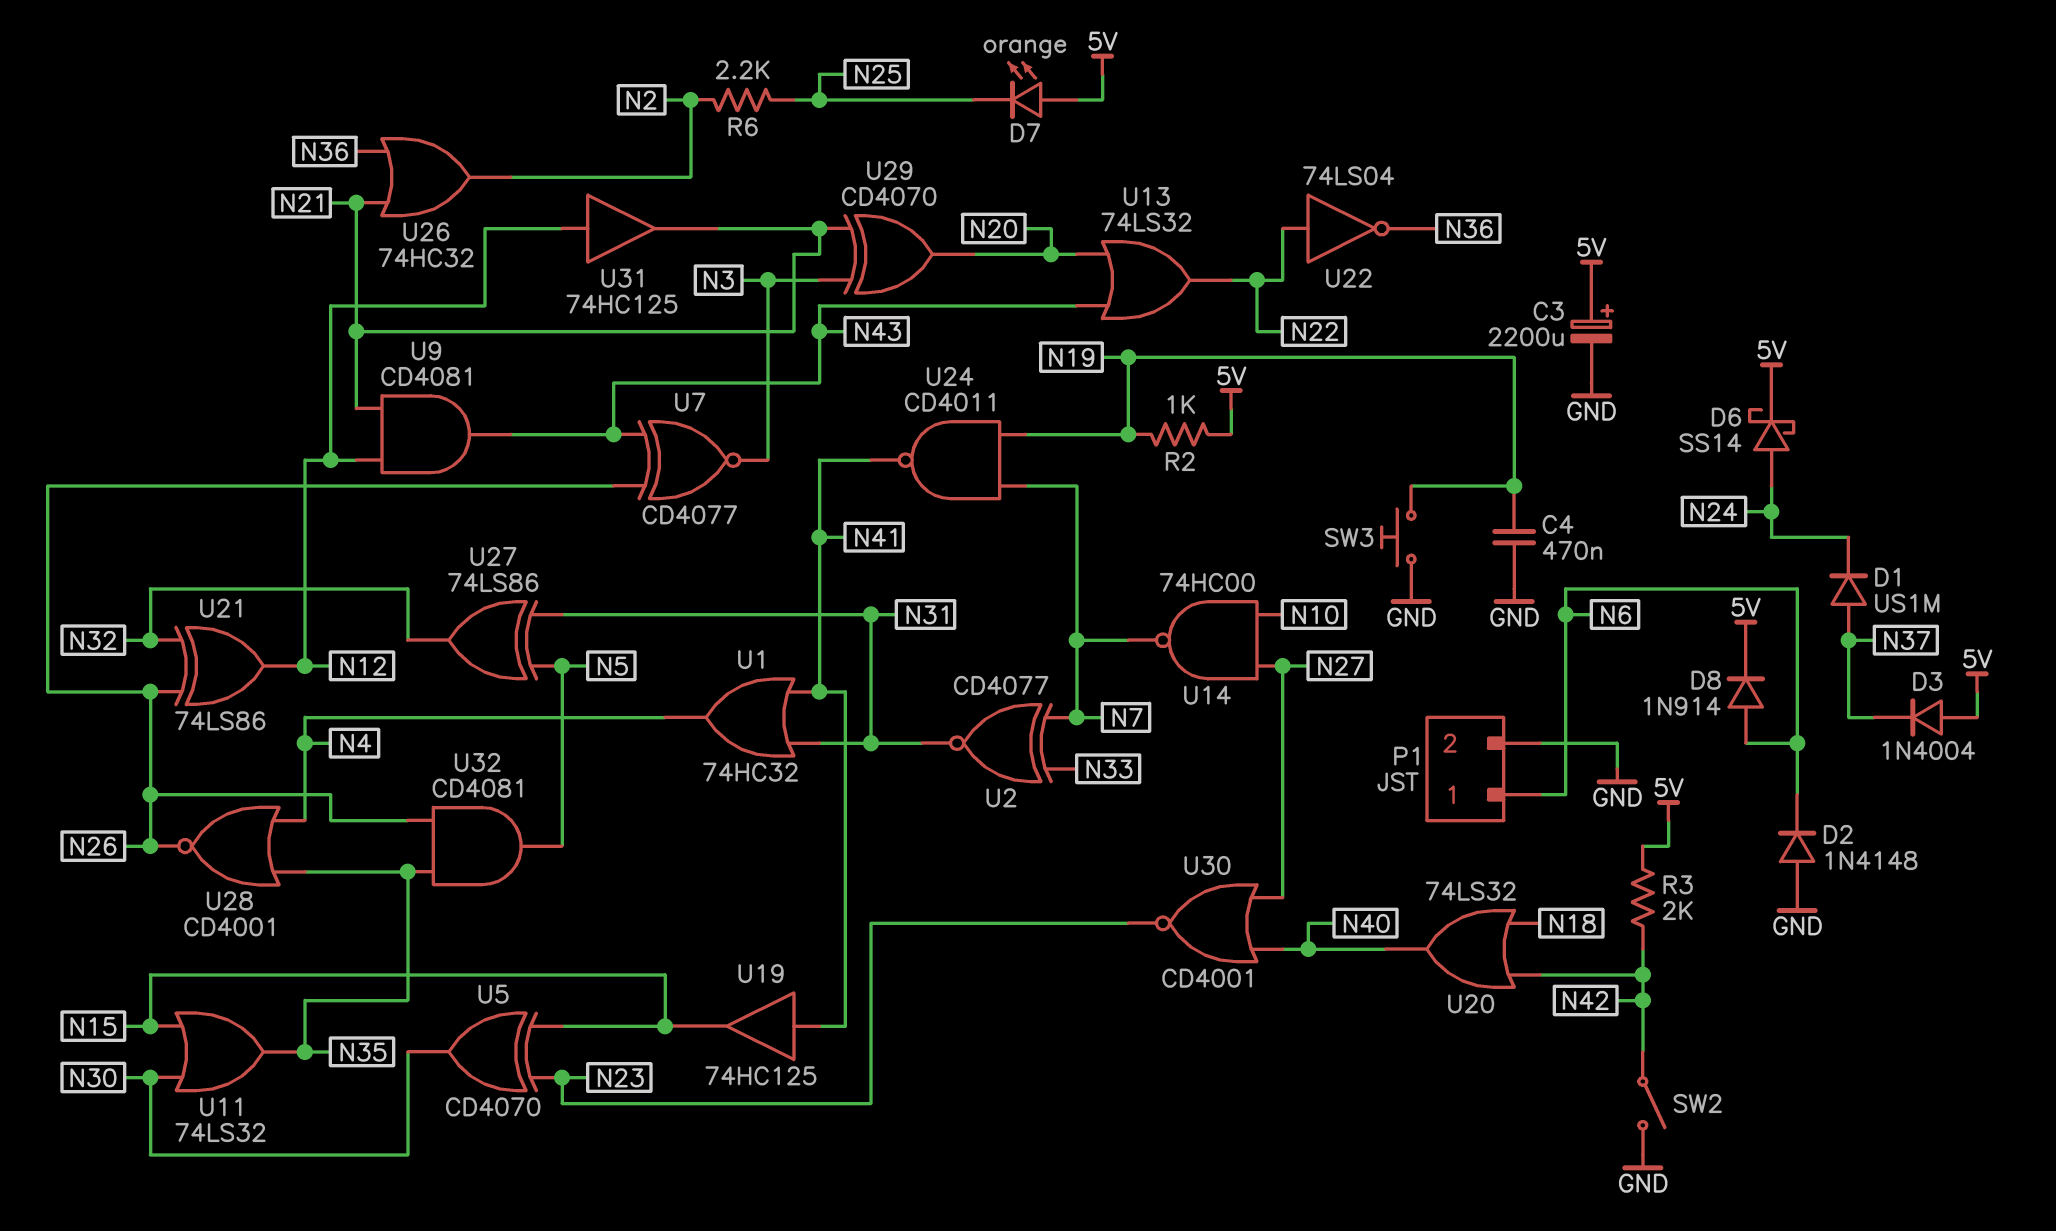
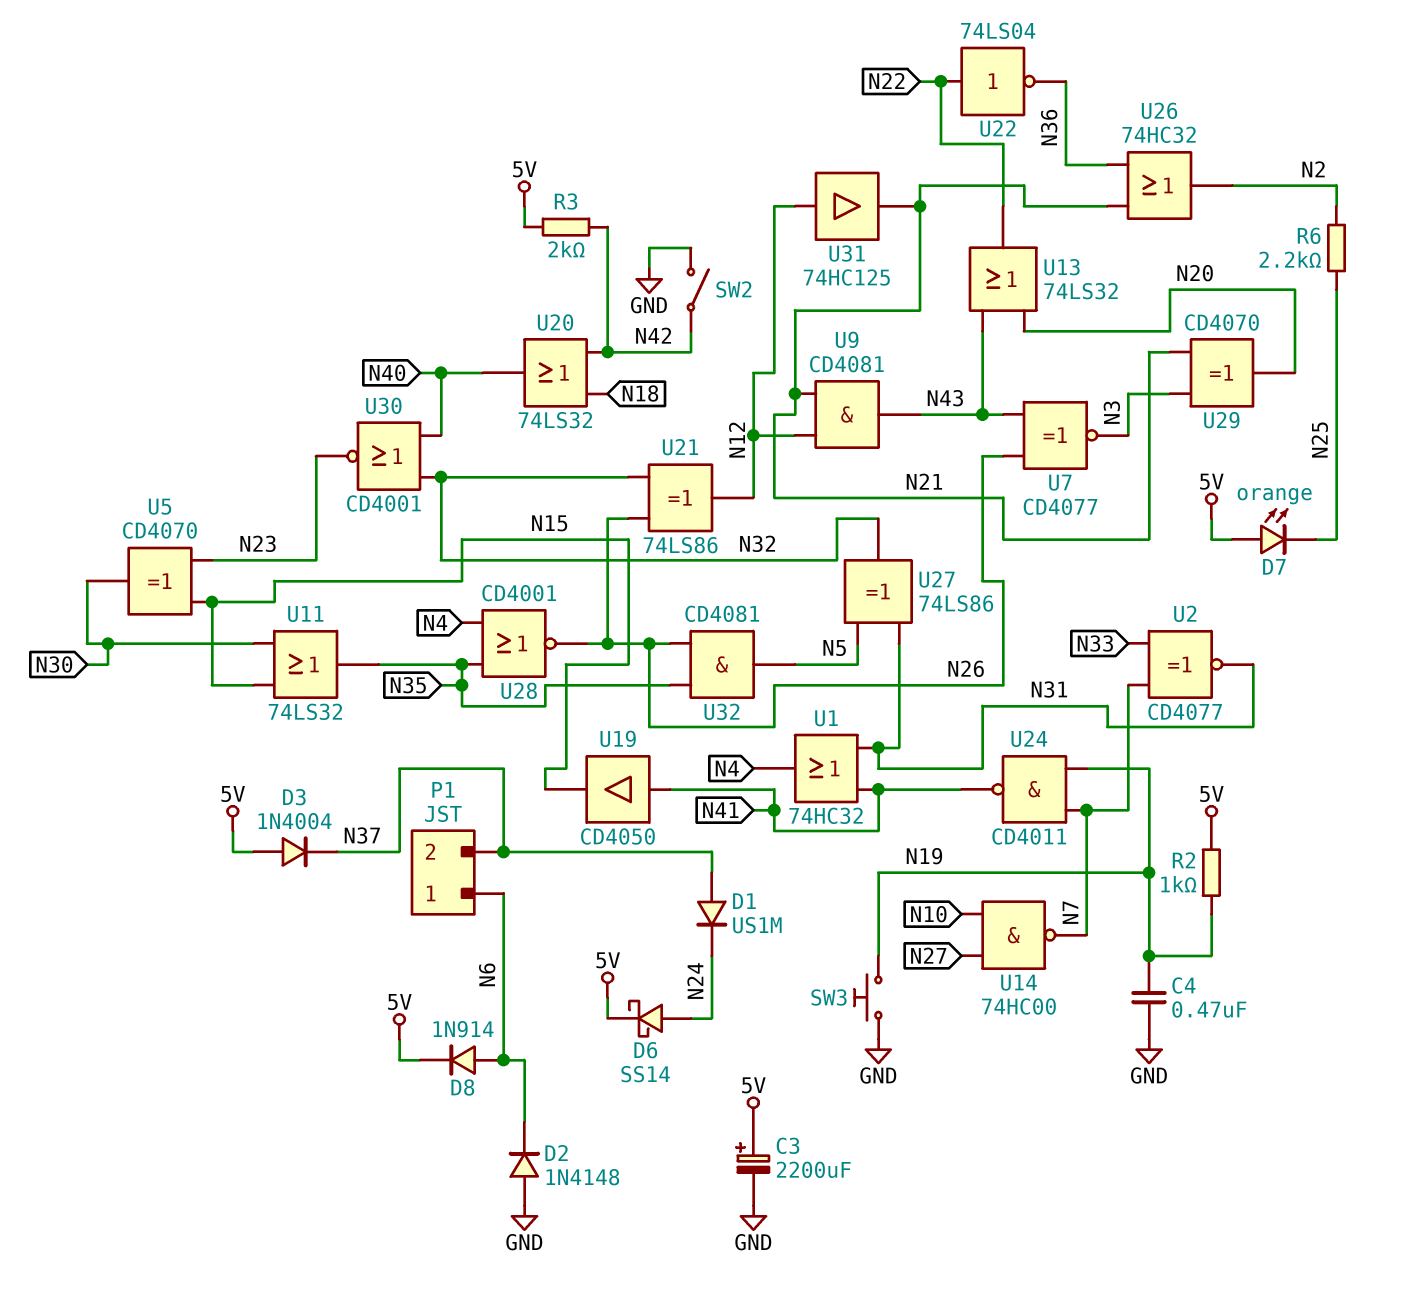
P1 pin 2: GND -> N37
U19: buffer 74HC125 (in N41, out N15) -> buffer CD4050 (in N41, out N15)
U30: NOR CD4001 (in N27, in N40, out N23) -> NOR CD4001 (in N32, in N40, out N23)

